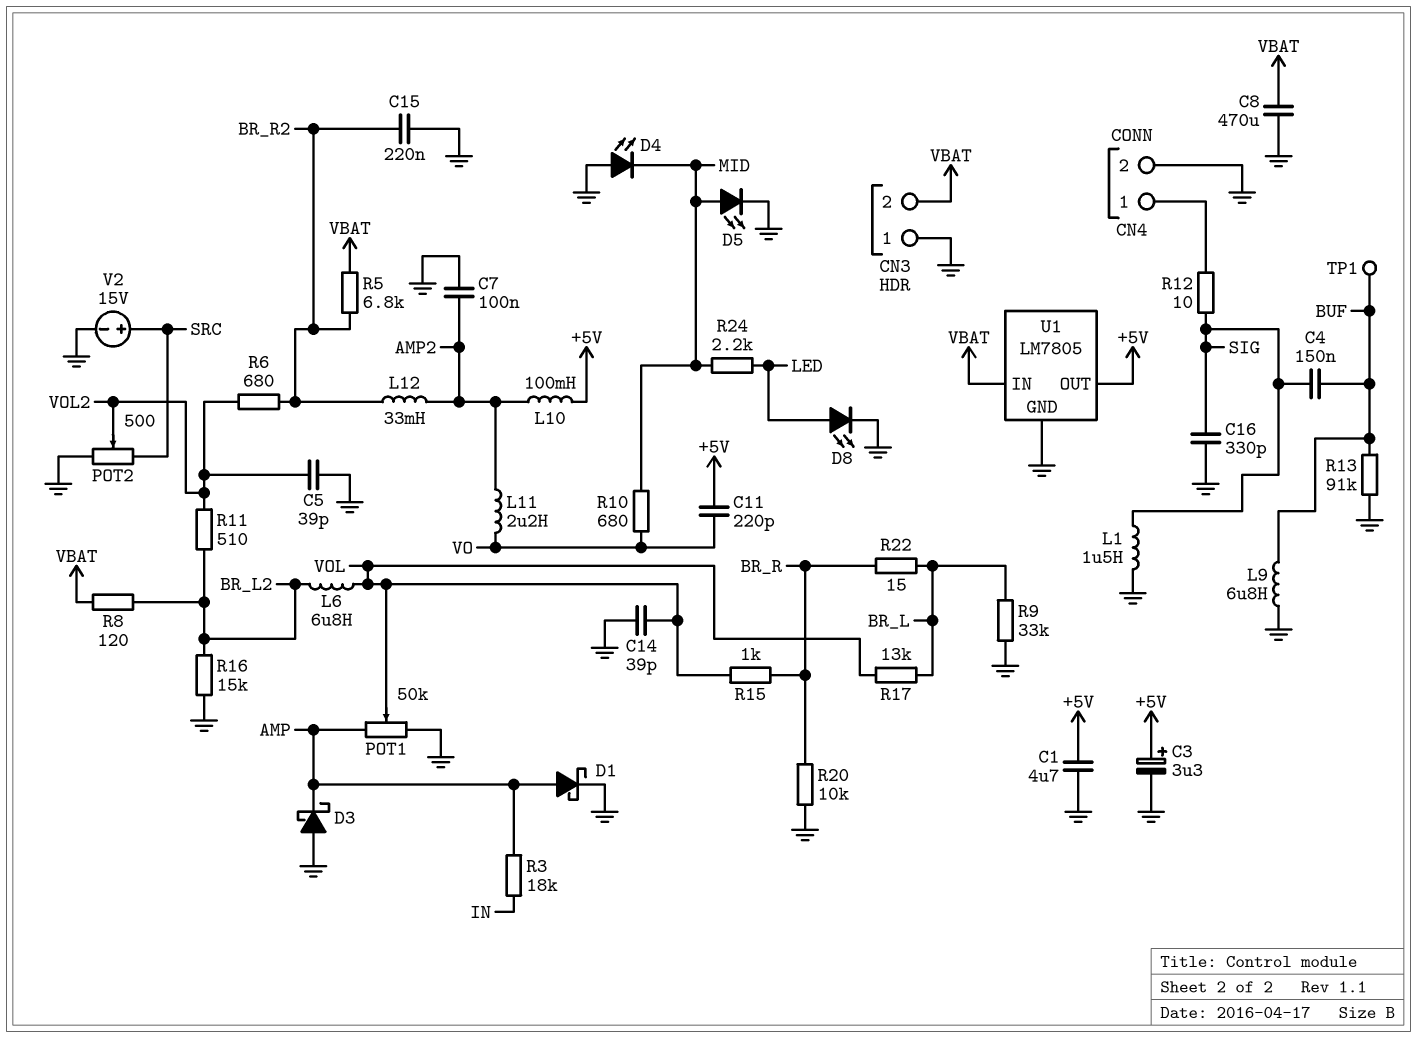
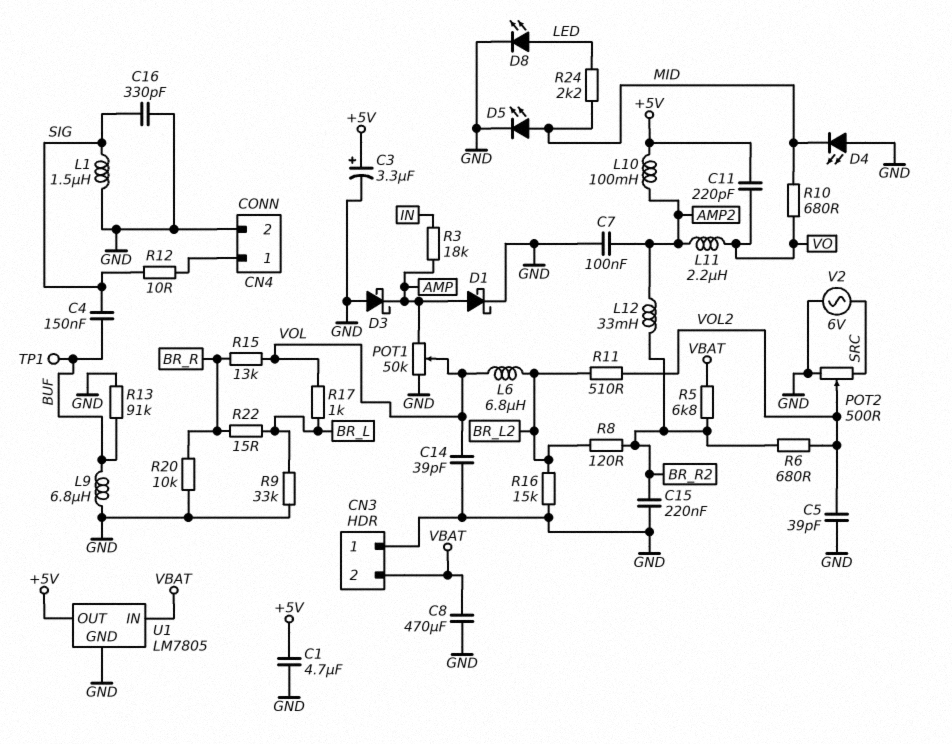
R8: 120 (BR_L2, VBAT) -> 120 (BR_L2, BR_R2)
R15: 1k (BR_R, VOL) -> 13k (BR_R, VOL)
R17: 13k (BR_L, VOL) -> 1k (BR_L, VOL)
V2: 15V (plus SRC, minus GND) -> AC 6V (GND, SRC)

